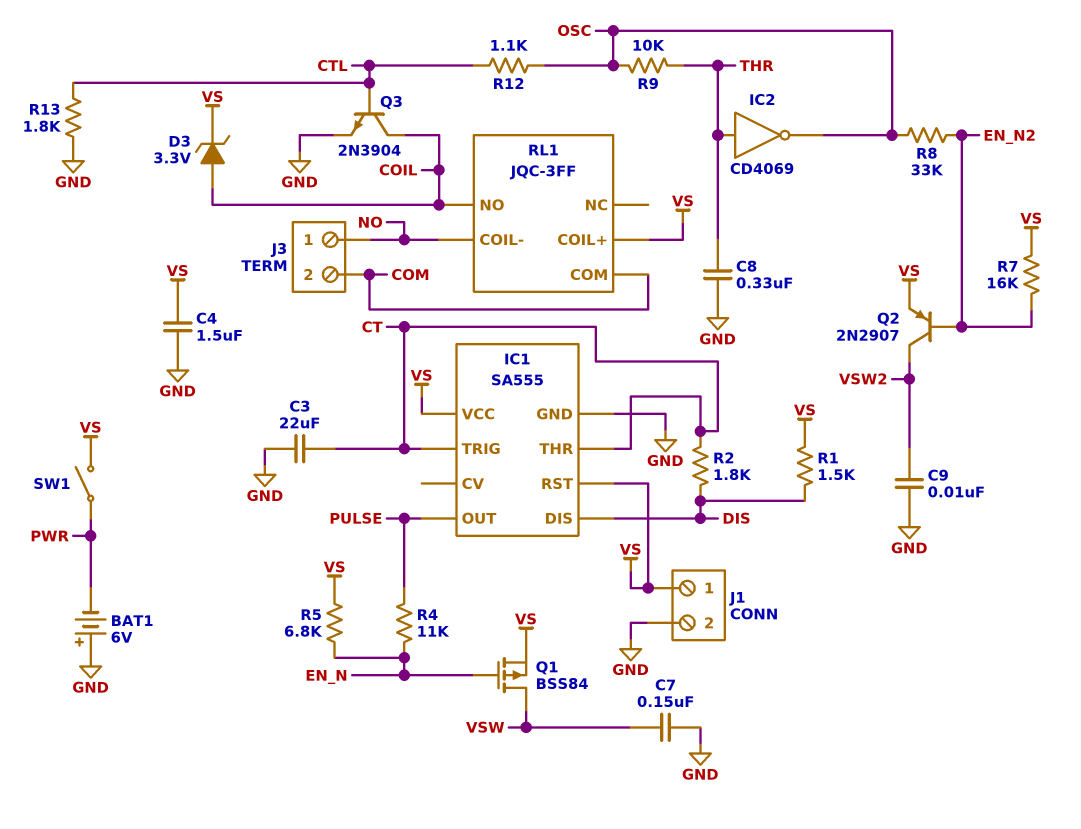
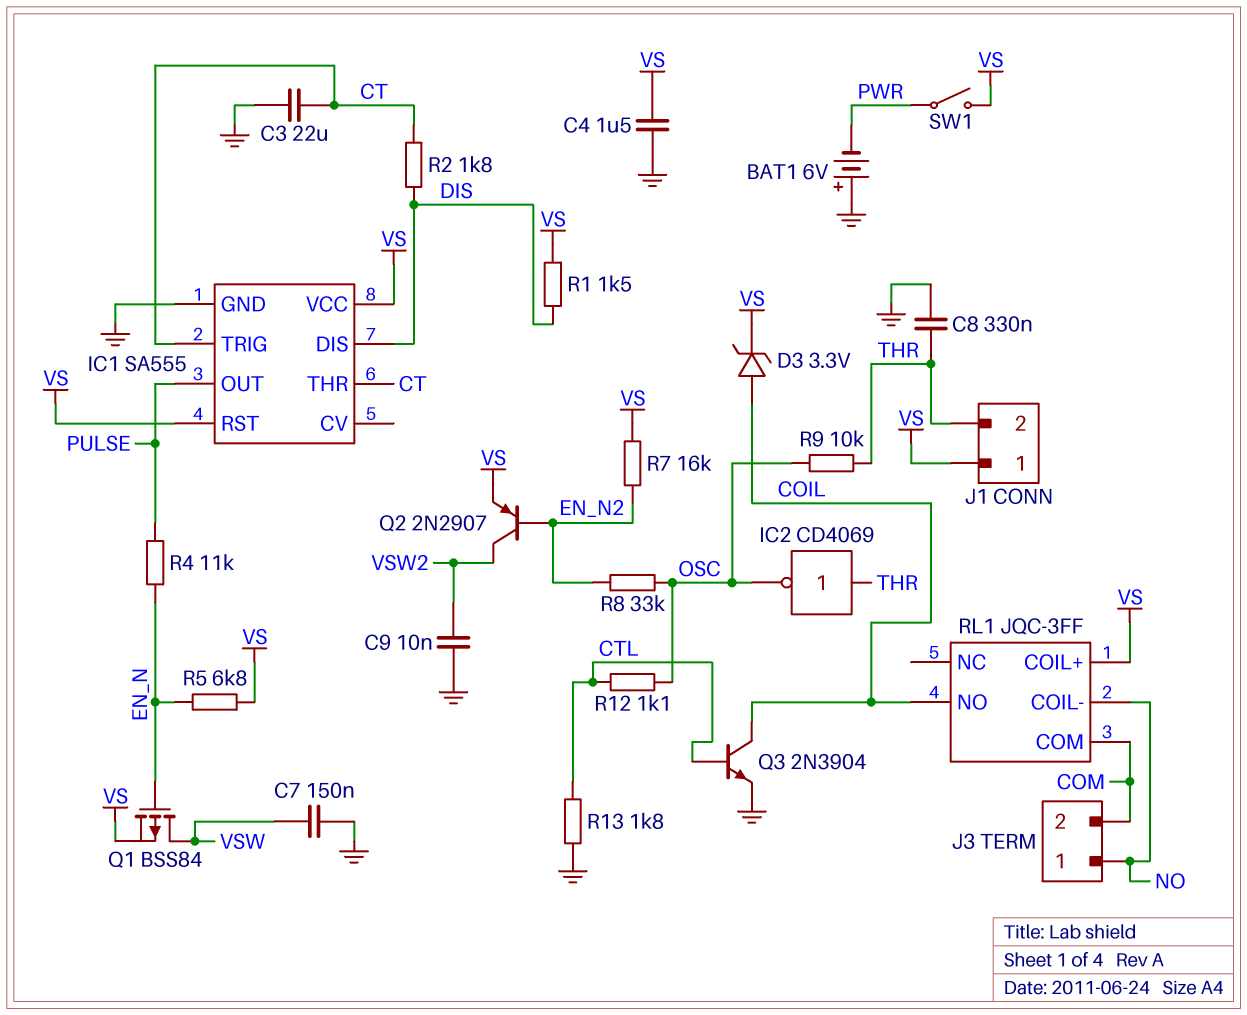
J1 pin 2: GND -> THR

